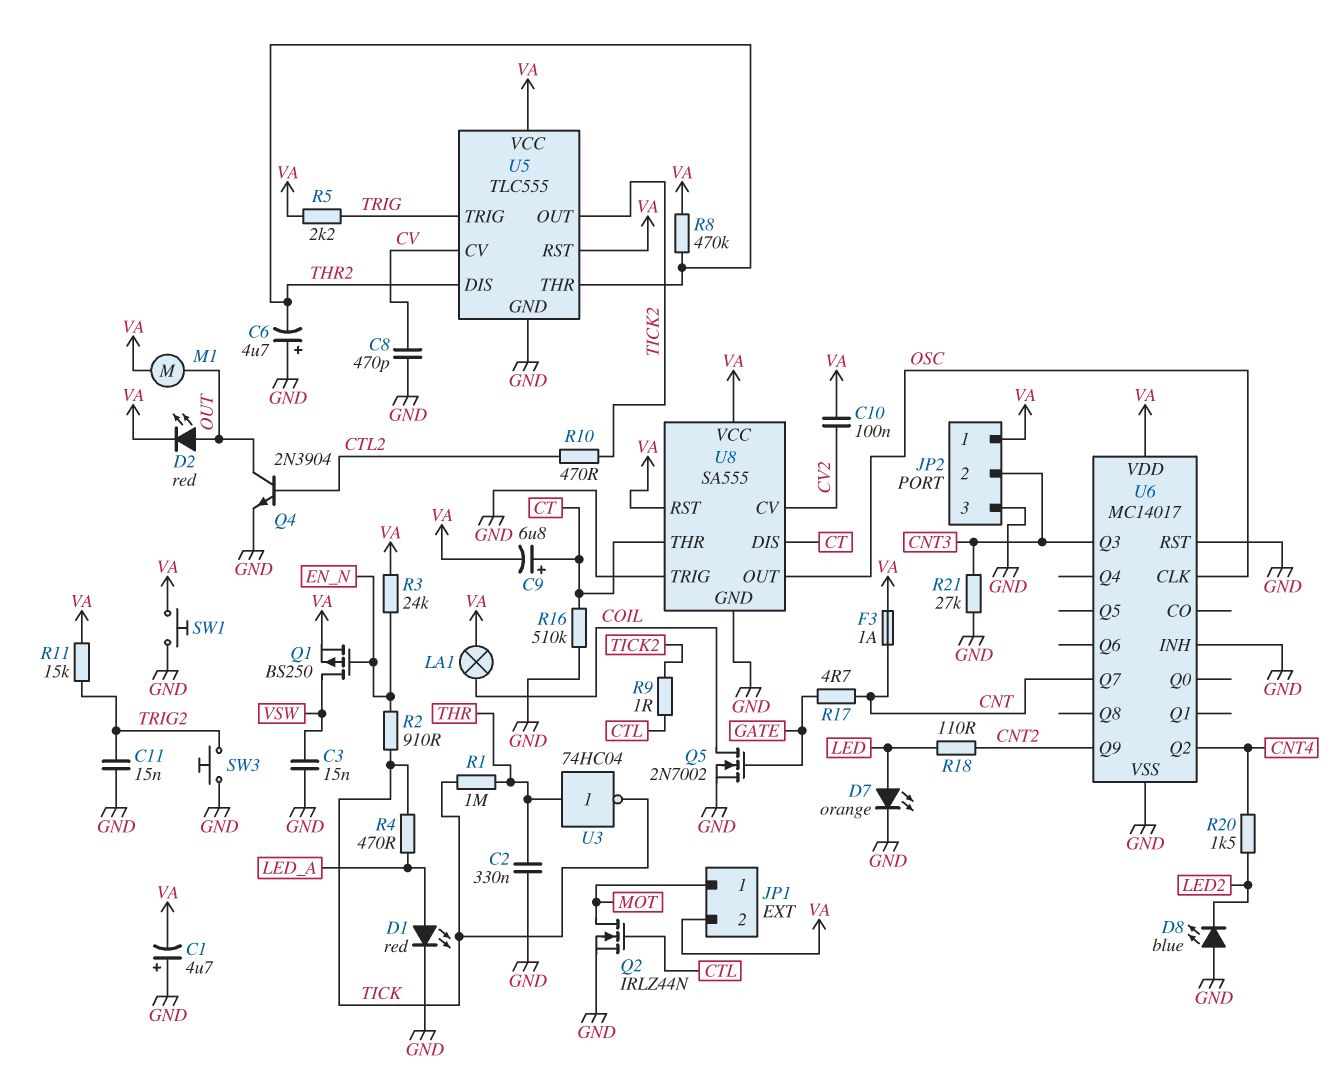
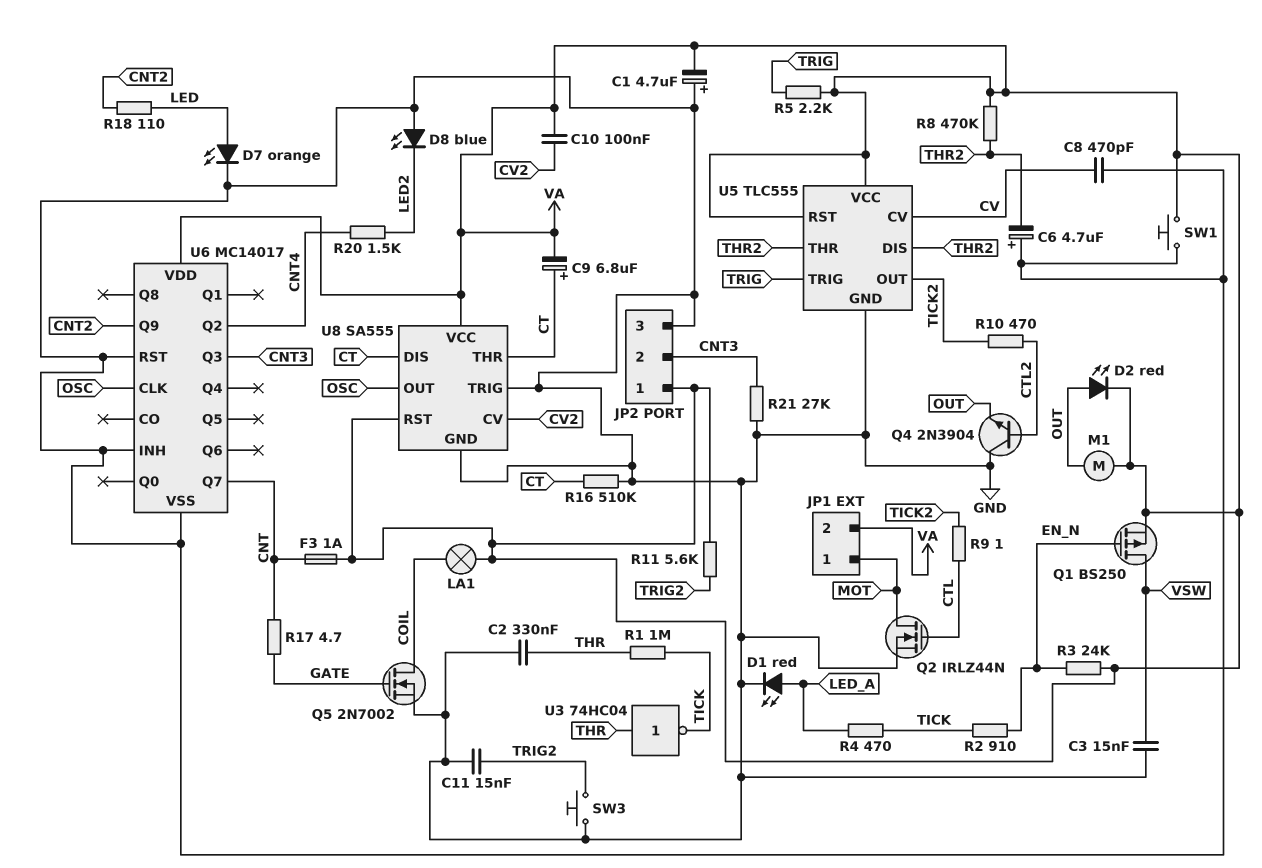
Q4: NPN 2N3904 (B CTL2, C OUT, E GND) -> NPN 2N3904 (B CTL2, C GND, E OUT)
R11: 15k (TRIG2, VA) -> 5.6k (TRIG2, VA)

